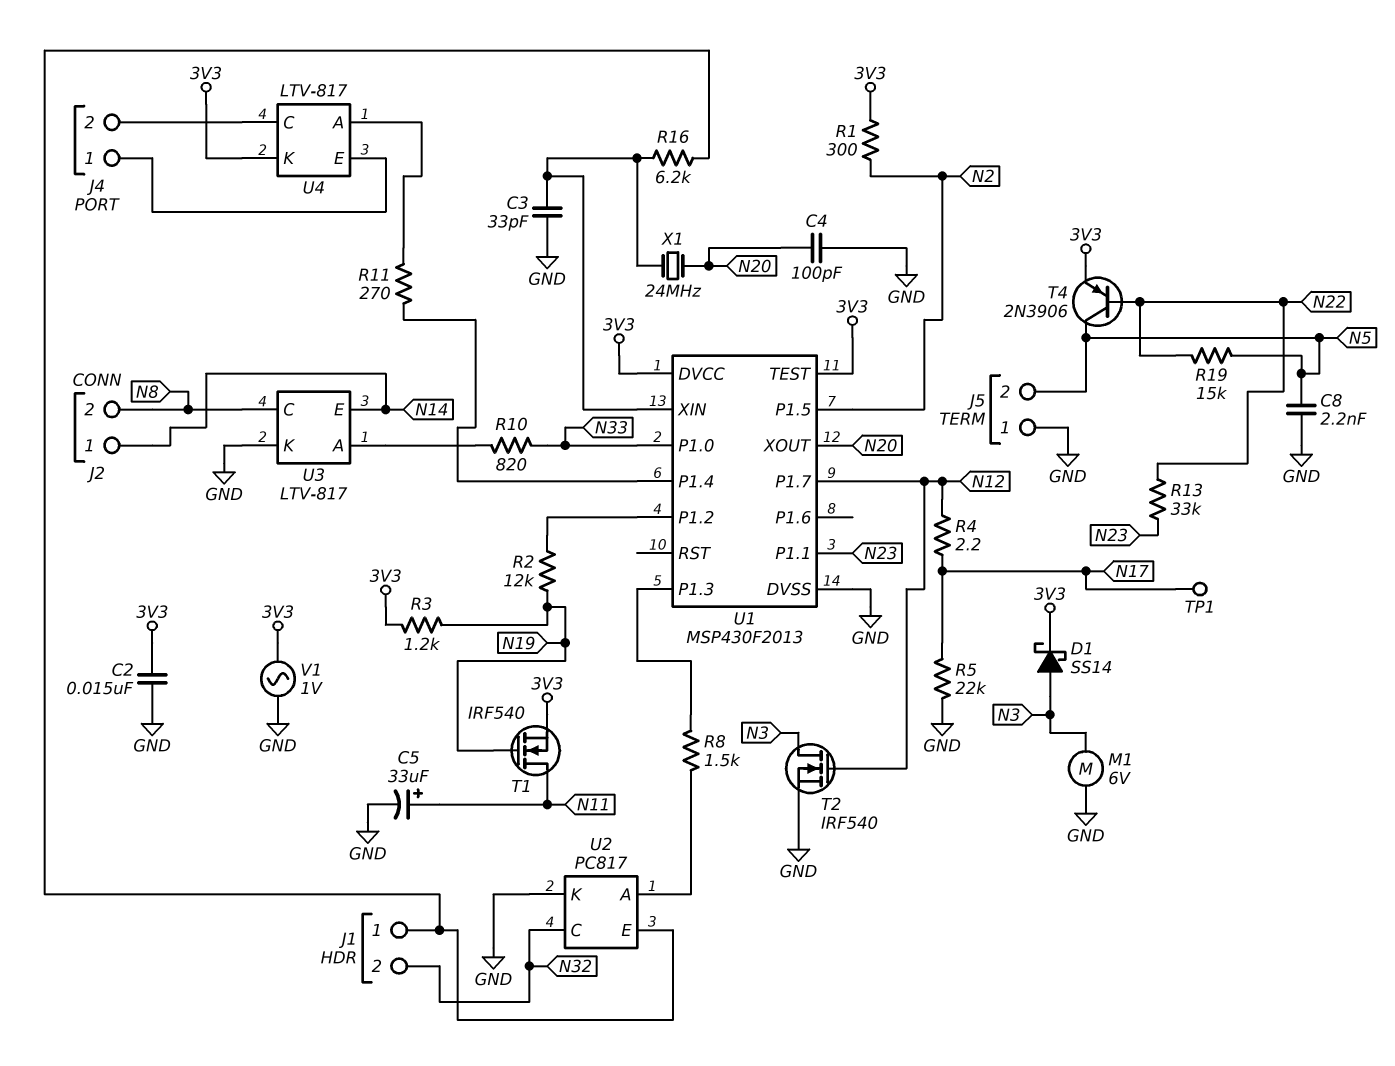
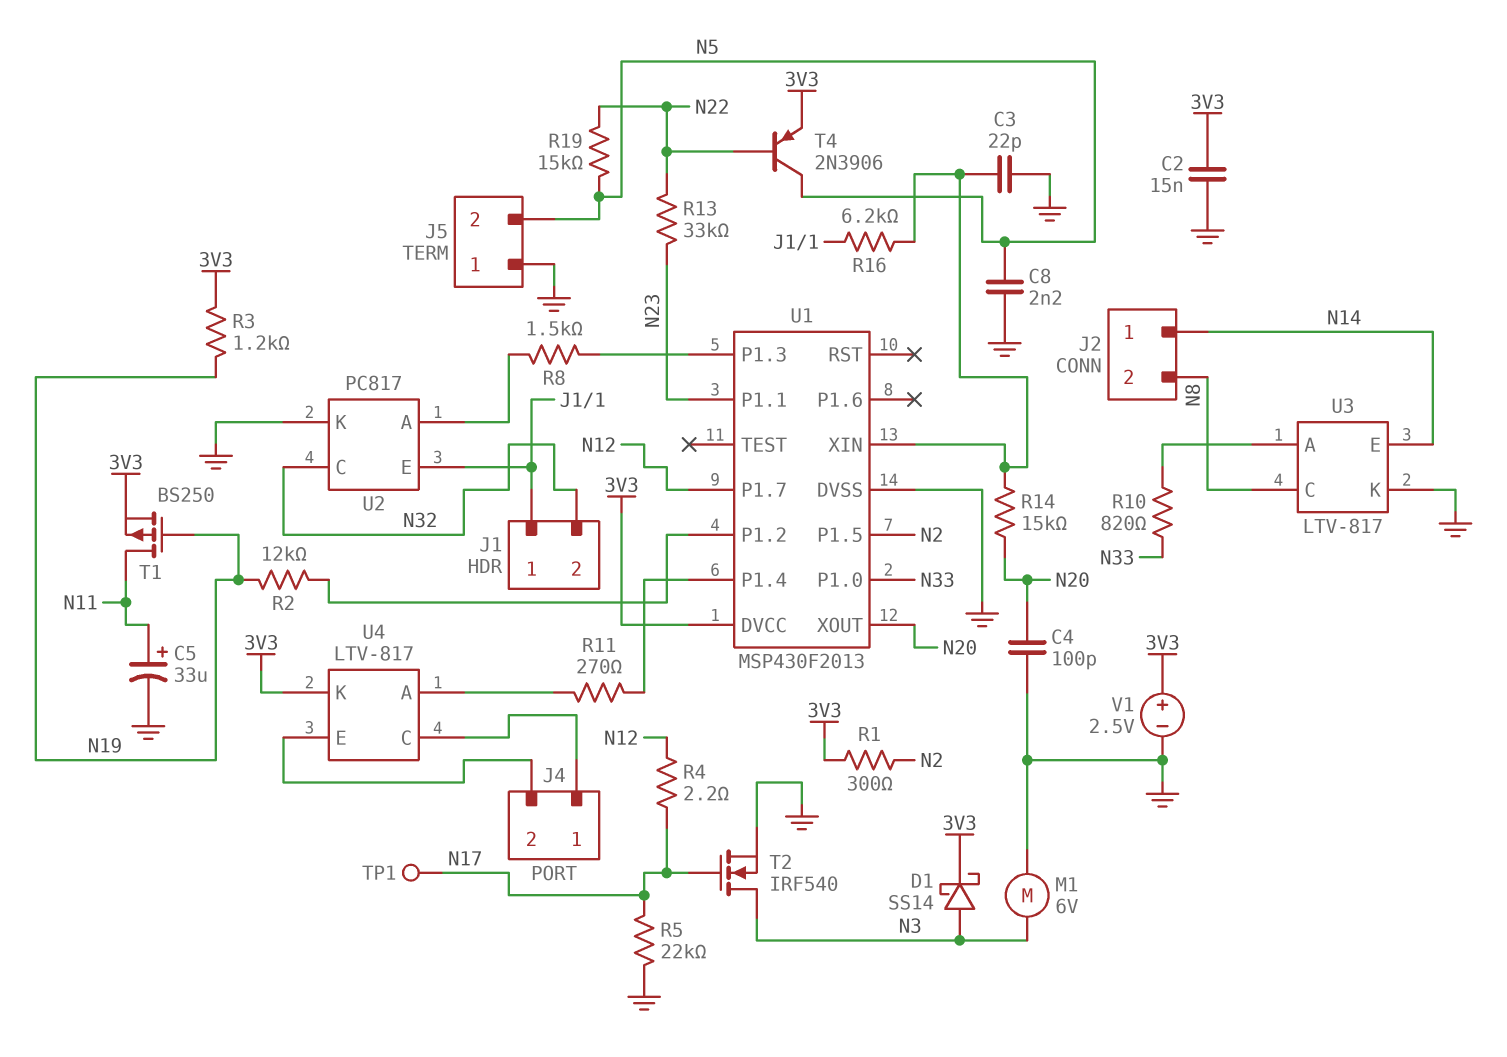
C3: 33pF (GND, U1/XIN) -> 22pF (GND, U1/XIN)
R14: none -> 15k (N20, U1/XIN)
T1: NMOS IRF540 (G N19, D N11, S 3V3) -> PMOS BS250 (G N19, D N11, S 3V3)
T2: NMOS IRF540 (G N12, D N3, S GND) -> NMOS IRF540 (G N17, D N3, S GND)
U1 pin TEST: 3V3 -> none
U4 pin C: J4/2 -> J4/1
U4 pin E: J4/1 -> J4/2
V1: AC 1V (3V3, GND) -> 2.5V (plus 3V3, minus GND)
X1: 24MHz (N20, U1/XIN) -> none

